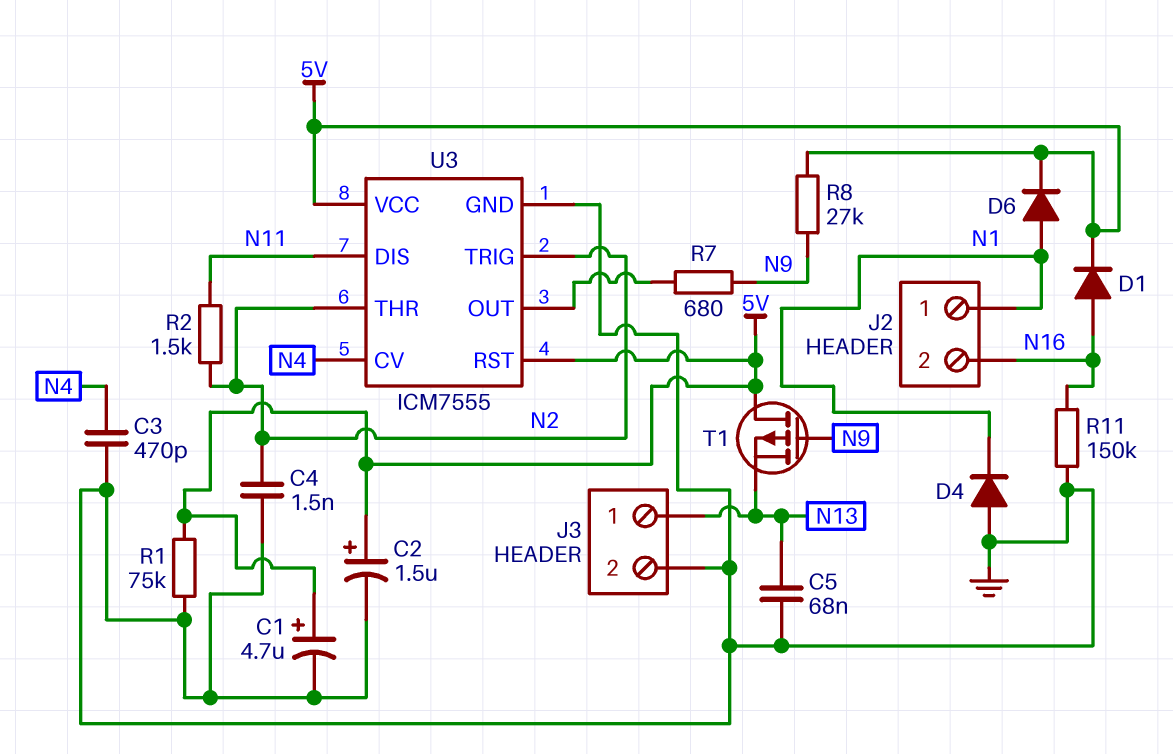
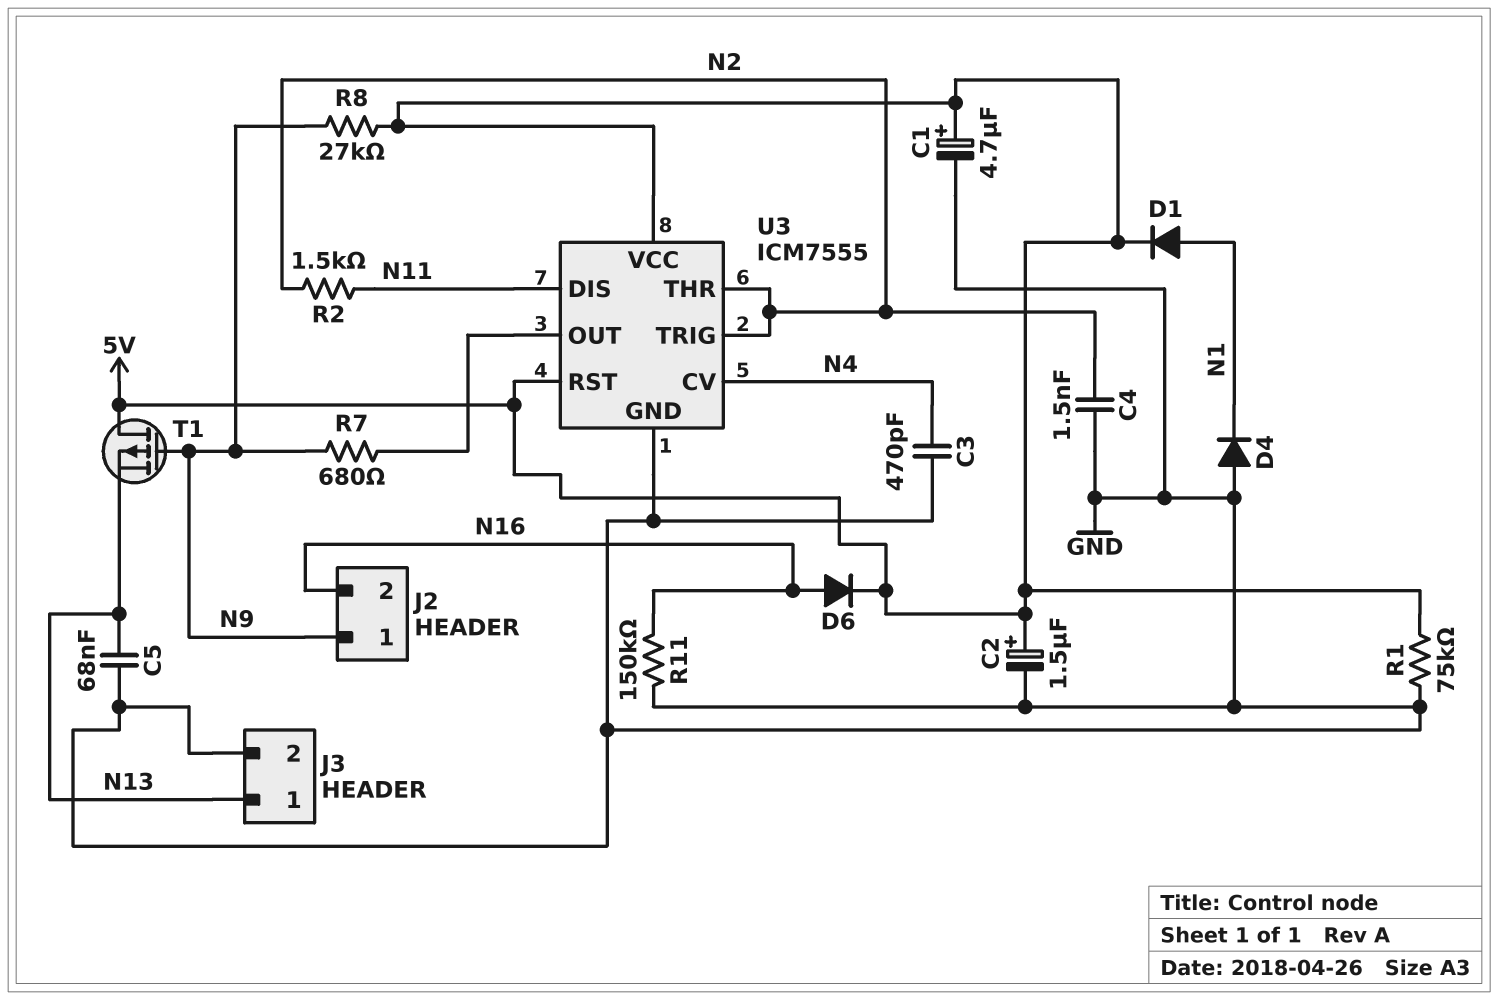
D1: diode (A N16, K 5V) -> diode (A N1, K 5V)
D6: diode (A N1, K 5V) -> diode (A N16, K 5V)
J2 pin 1: N1 -> N9

